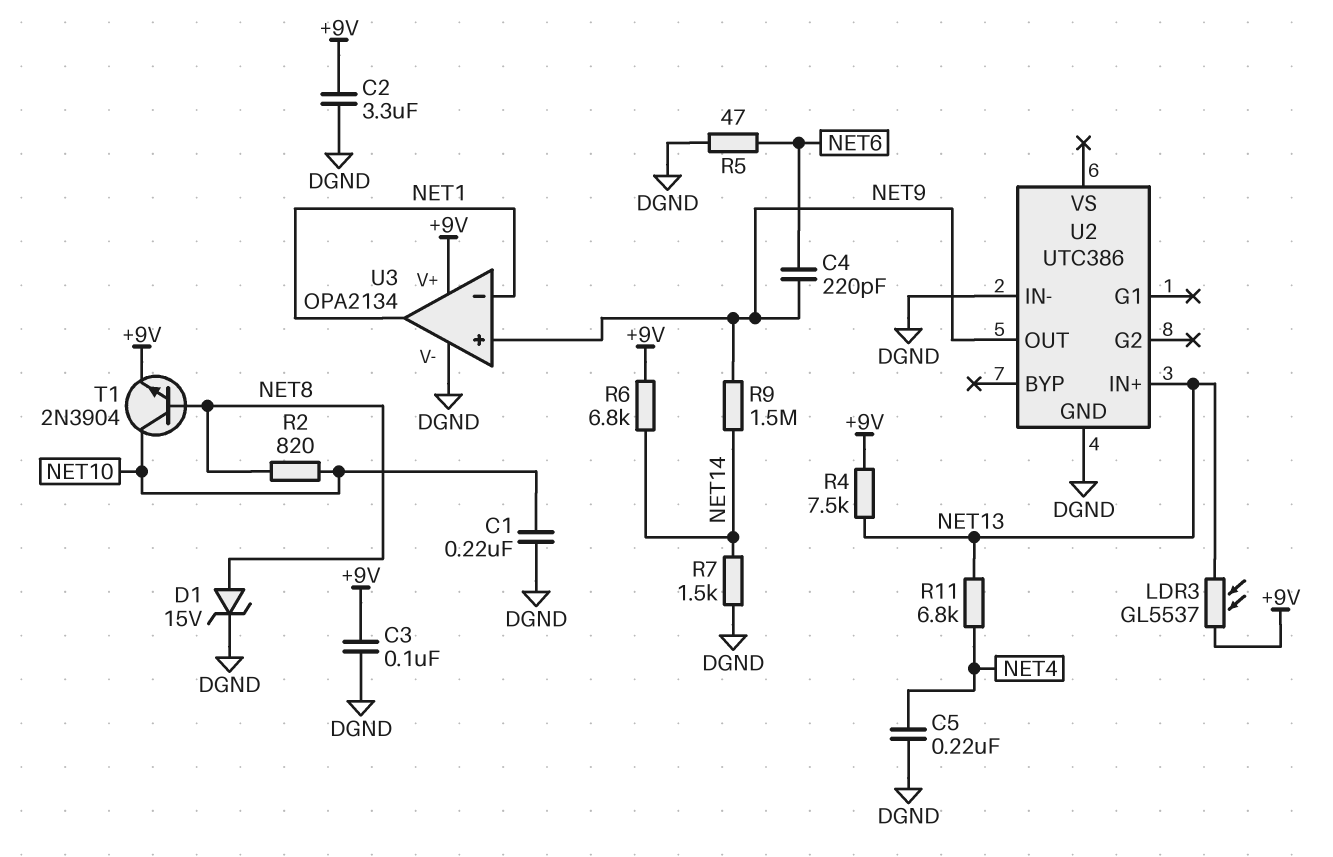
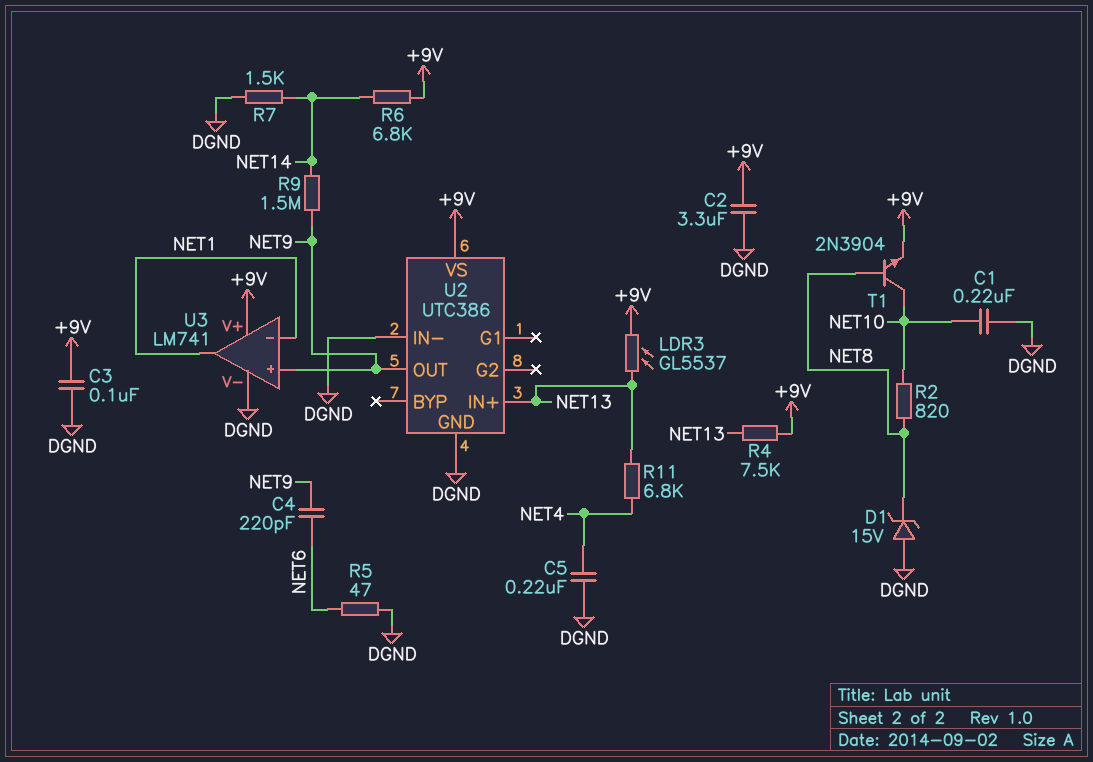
D1: zener 15V (A NET8, K DGND) -> zener 15V (A DGND, K NET8)
U2 pin VS: none -> +9V
U3: OPA2134 -> LM741

